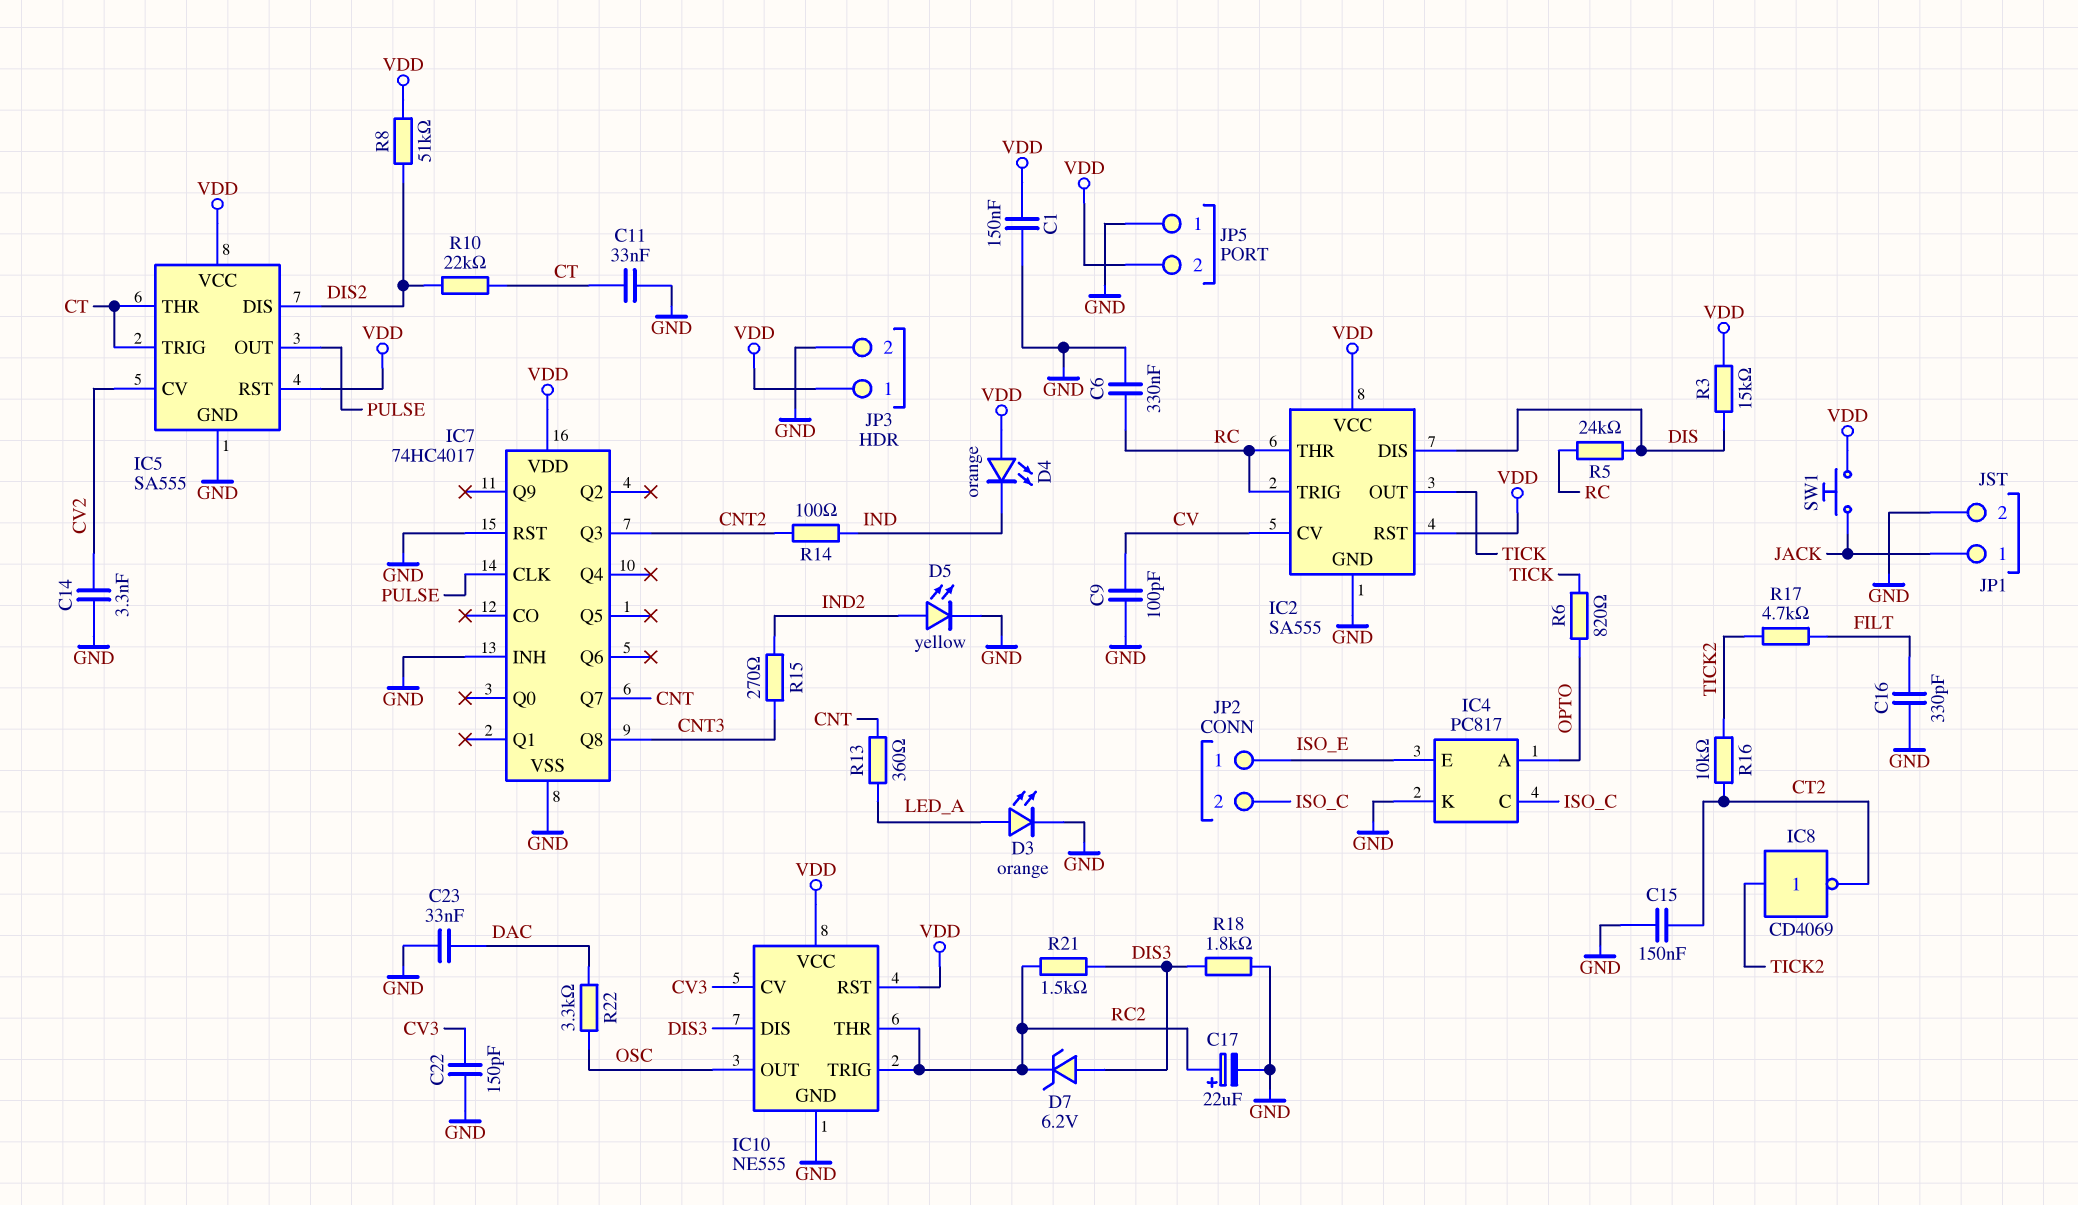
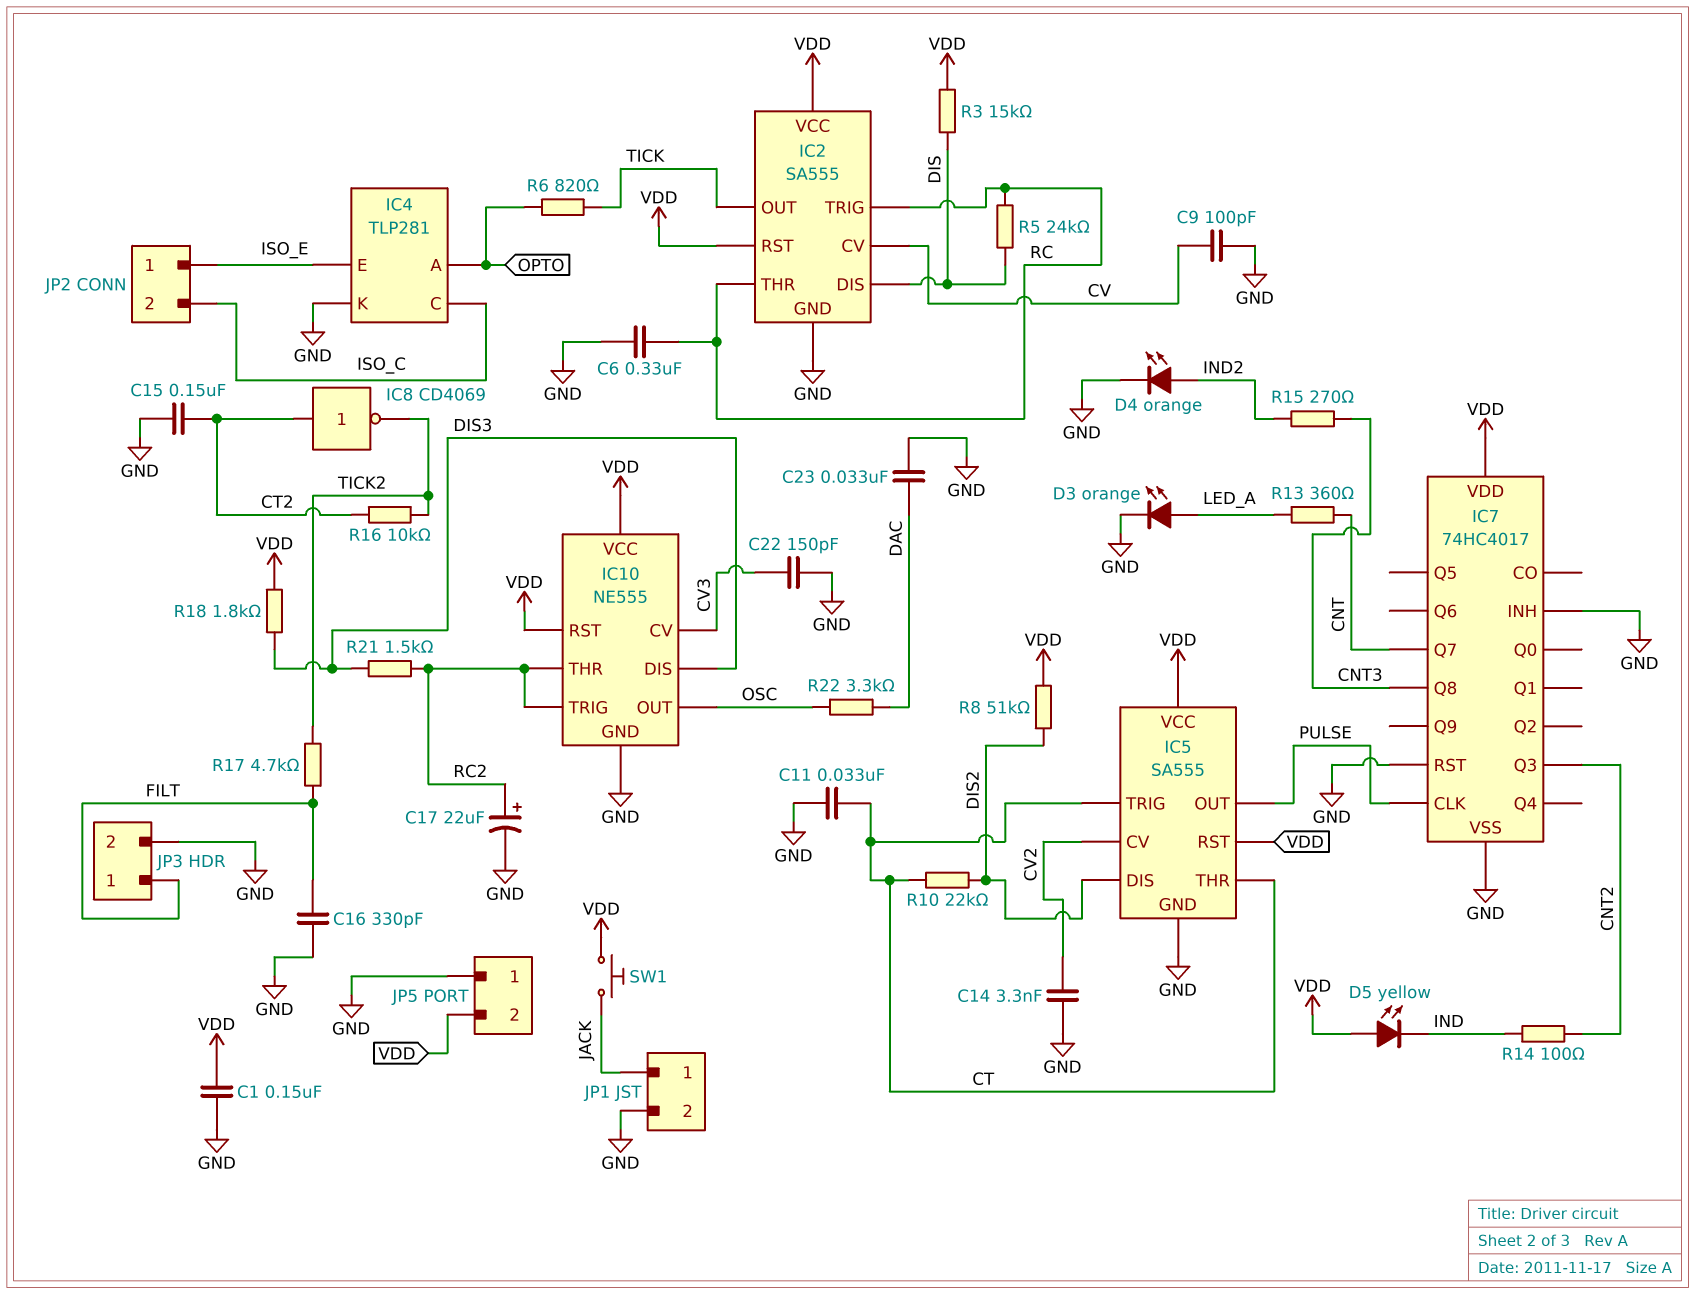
D4: LED orange (A VDD, K IND) -> LED orange (A IND2, K GND)
D5: LED yellow (A IND2, K GND) -> LED yellow (A VDD, K IND)
D7: zener 6.2V (A DIS3, K RC2) -> none
IC4: PC817 -> TLP281
IC8: NOT CD4069 (in TICK2, out CT2) -> NOT CD4069 (in CT2, out TICK2)
JP3 pin 1: VDD -> FILT
R18: 1.8k (DIS3, GND) -> 1.8k (DIS3, VDD)

